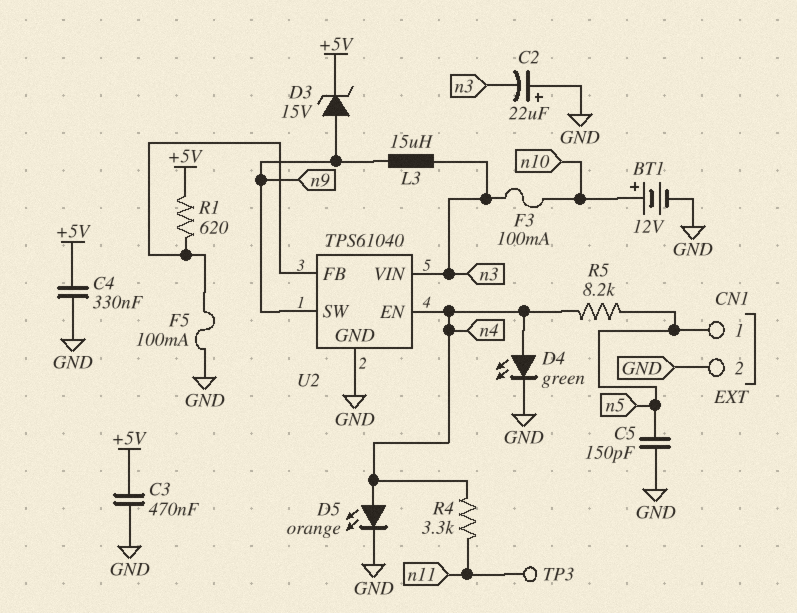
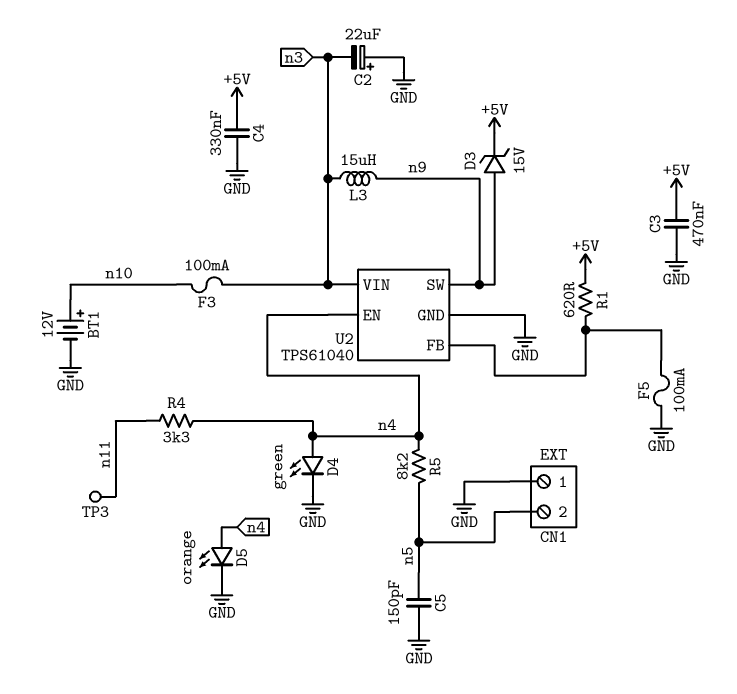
CN1 pin 1: n5 -> GND
CN1 pin 2: GND -> n5

